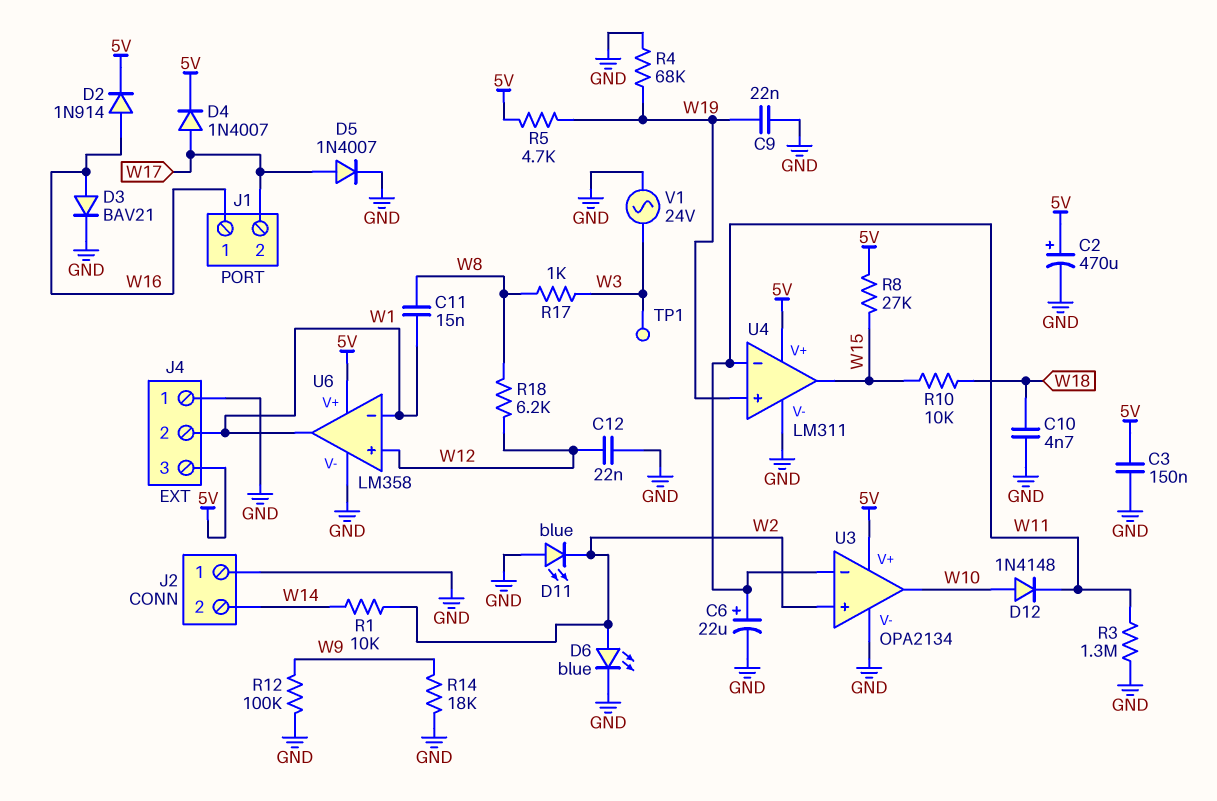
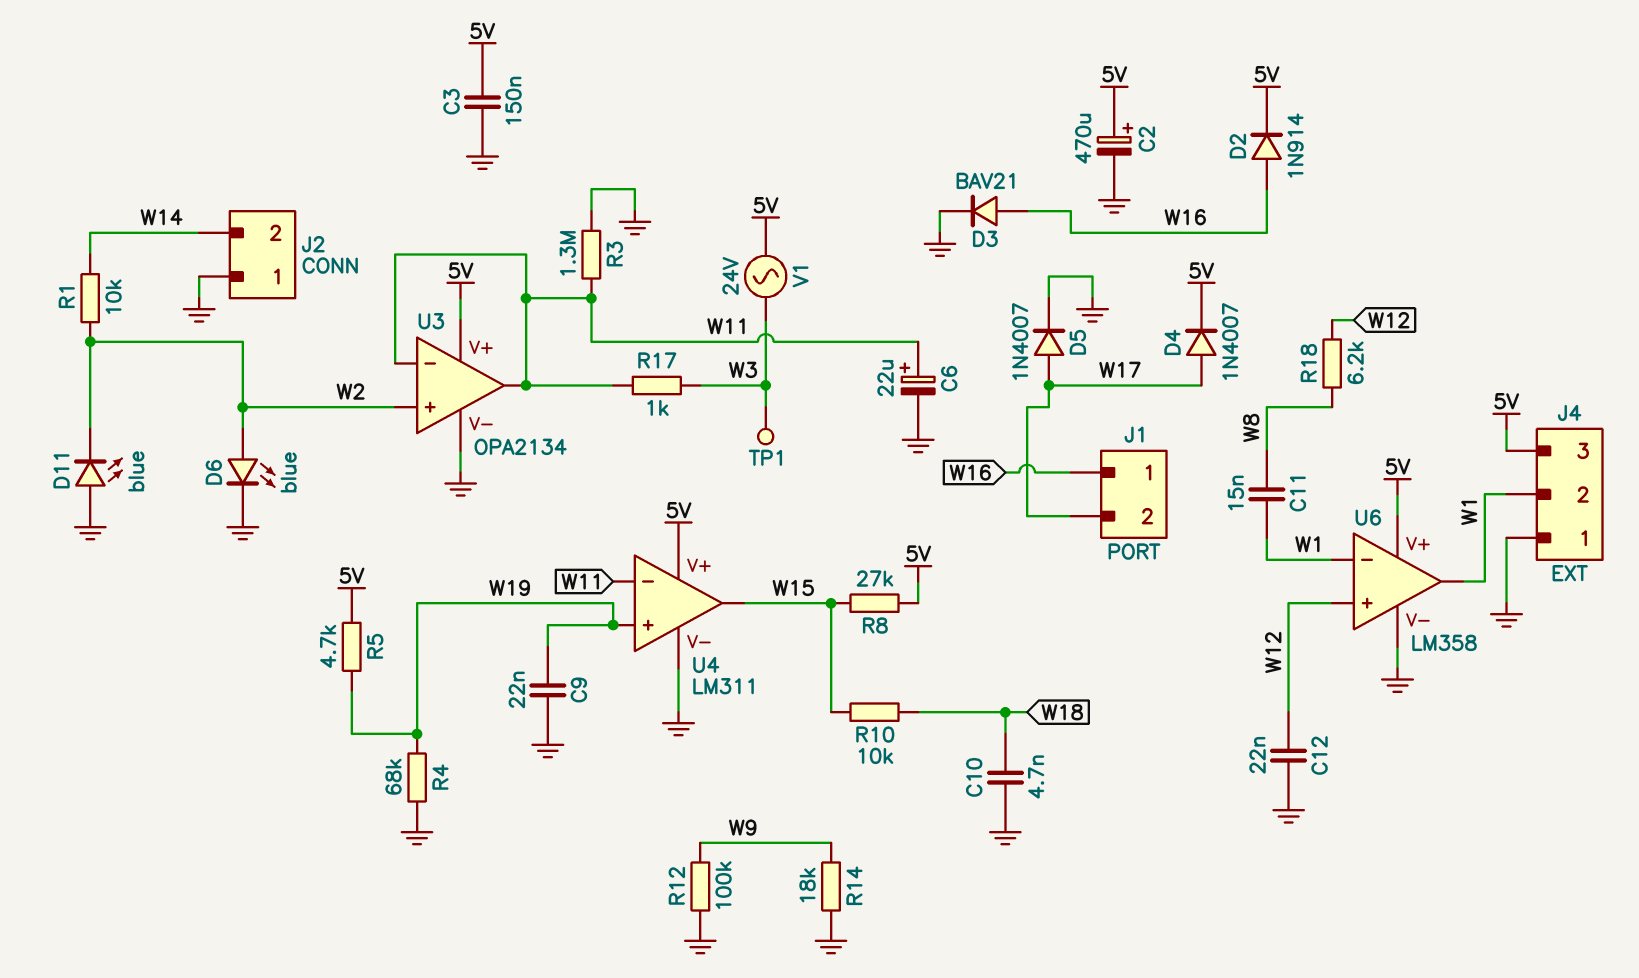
D12: diode 1N4148 (A W10, K W11) -> none
R17: 1k (W3, W8) -> 1k (W3, W11)
U3 pin out: W10 -> W11
V1: AC 24V (GND, W3) -> AC 24V (5V, W3)

